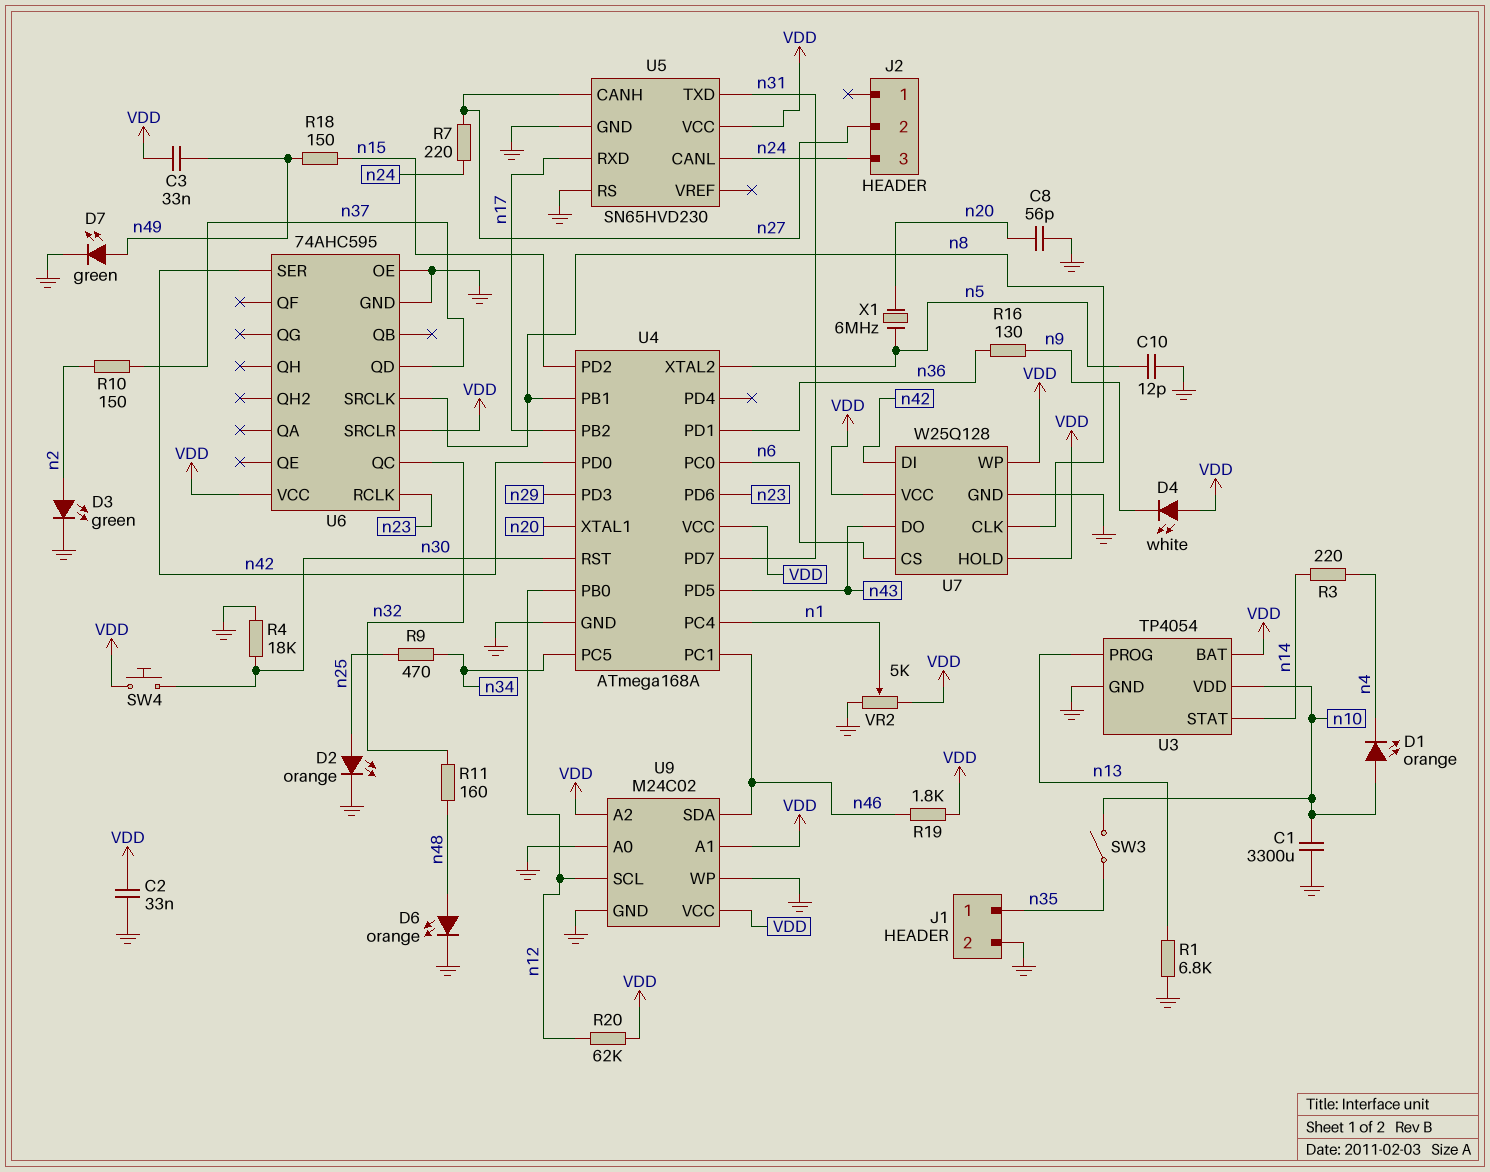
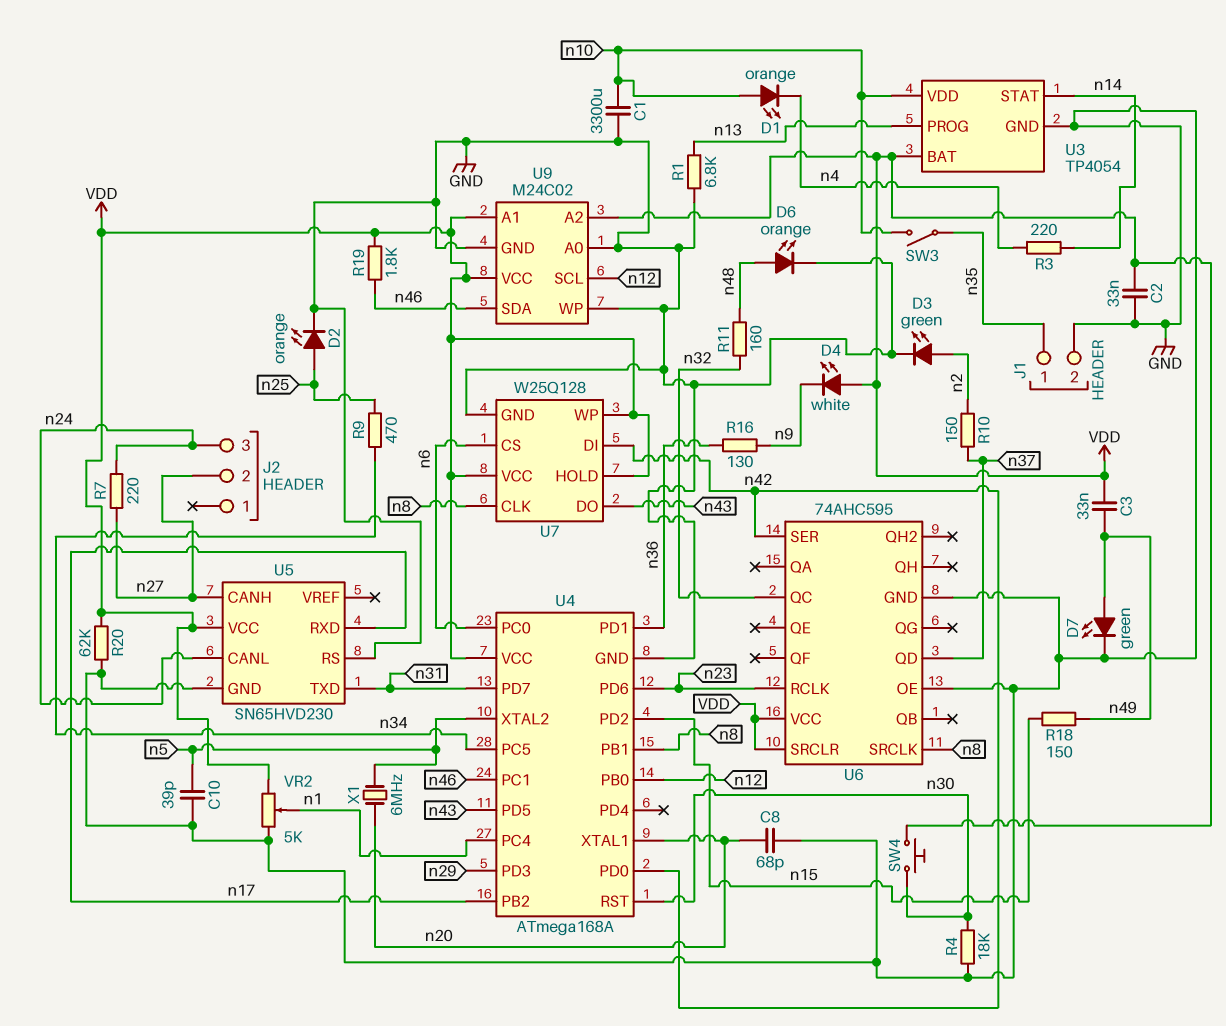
C8: 56pF (GND, n20) -> 68pF (GND, n20)
C10: 12pF (GND, n5) -> 39pF (GND, n5)
R20: 62k (VDD, n12) -> 62k (GND, VDD)

